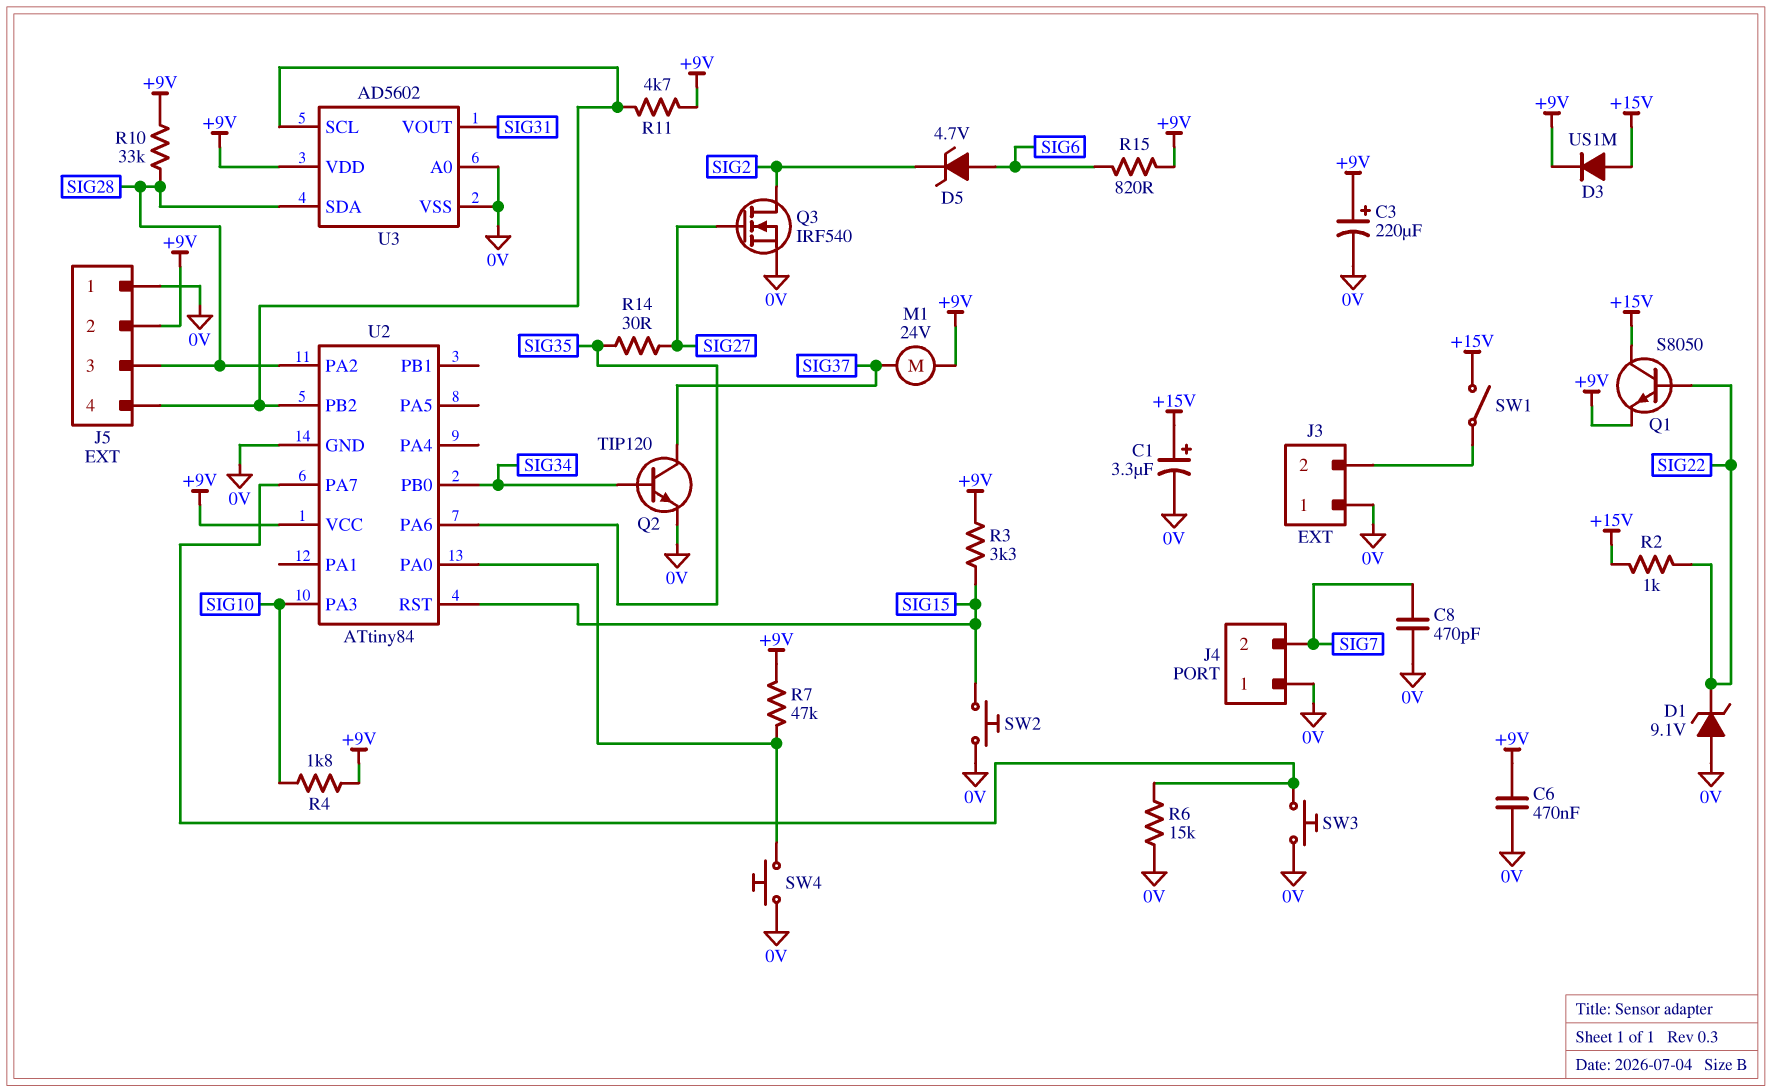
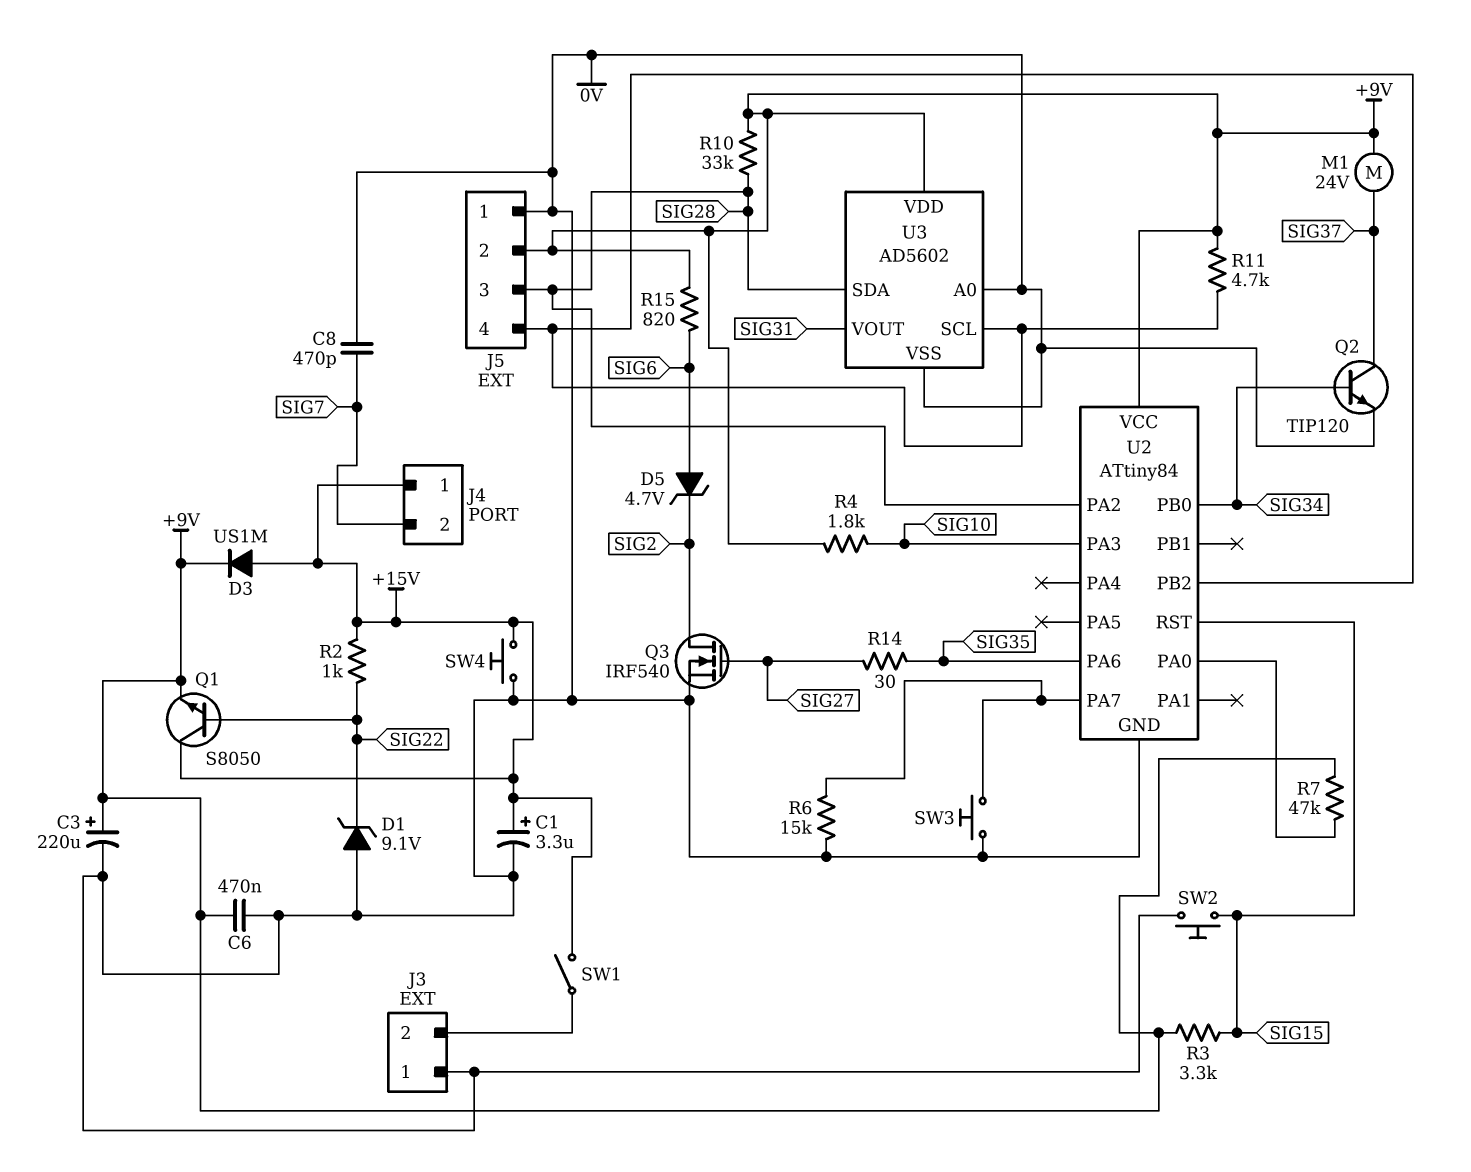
J4 pin 1: 0V -> +15V
SW4: button (0V, U2/PA0) -> button (+15V, 0V)

